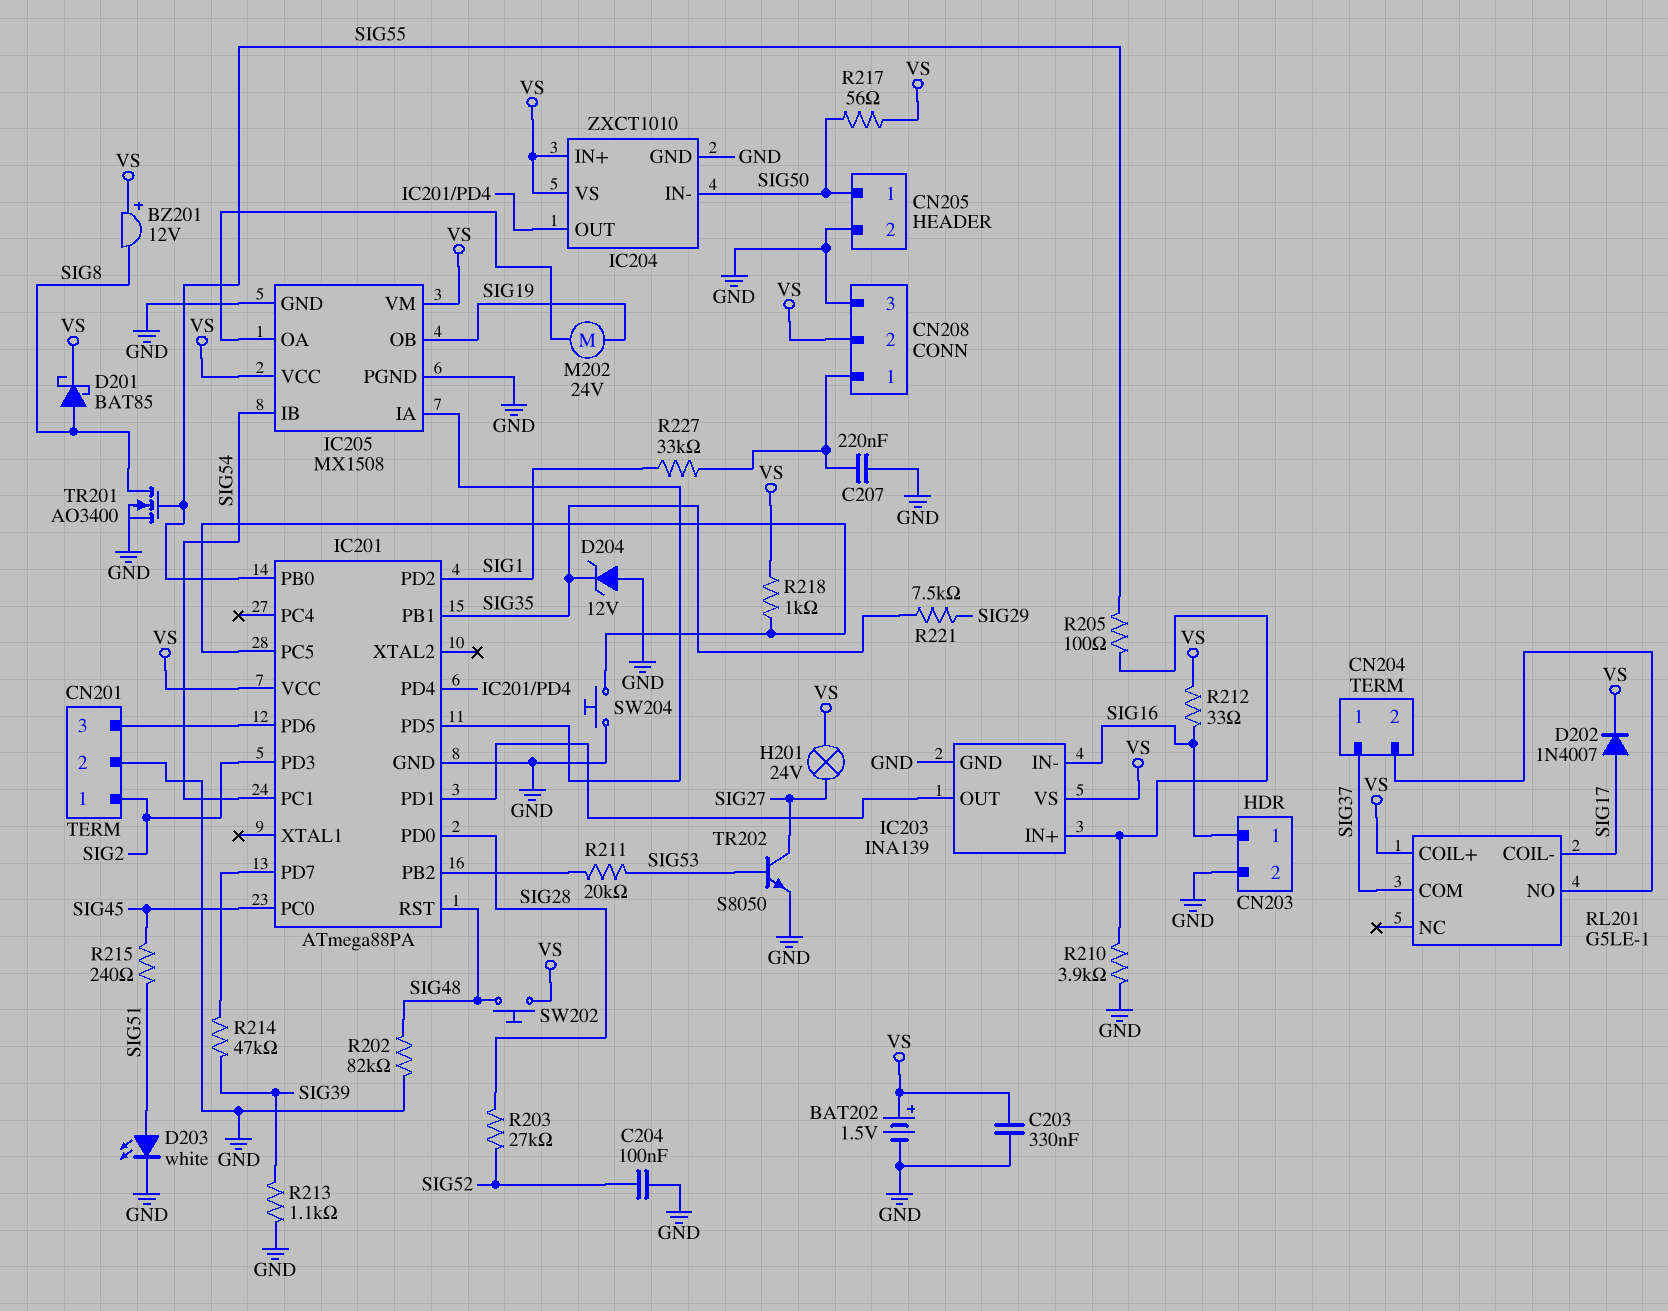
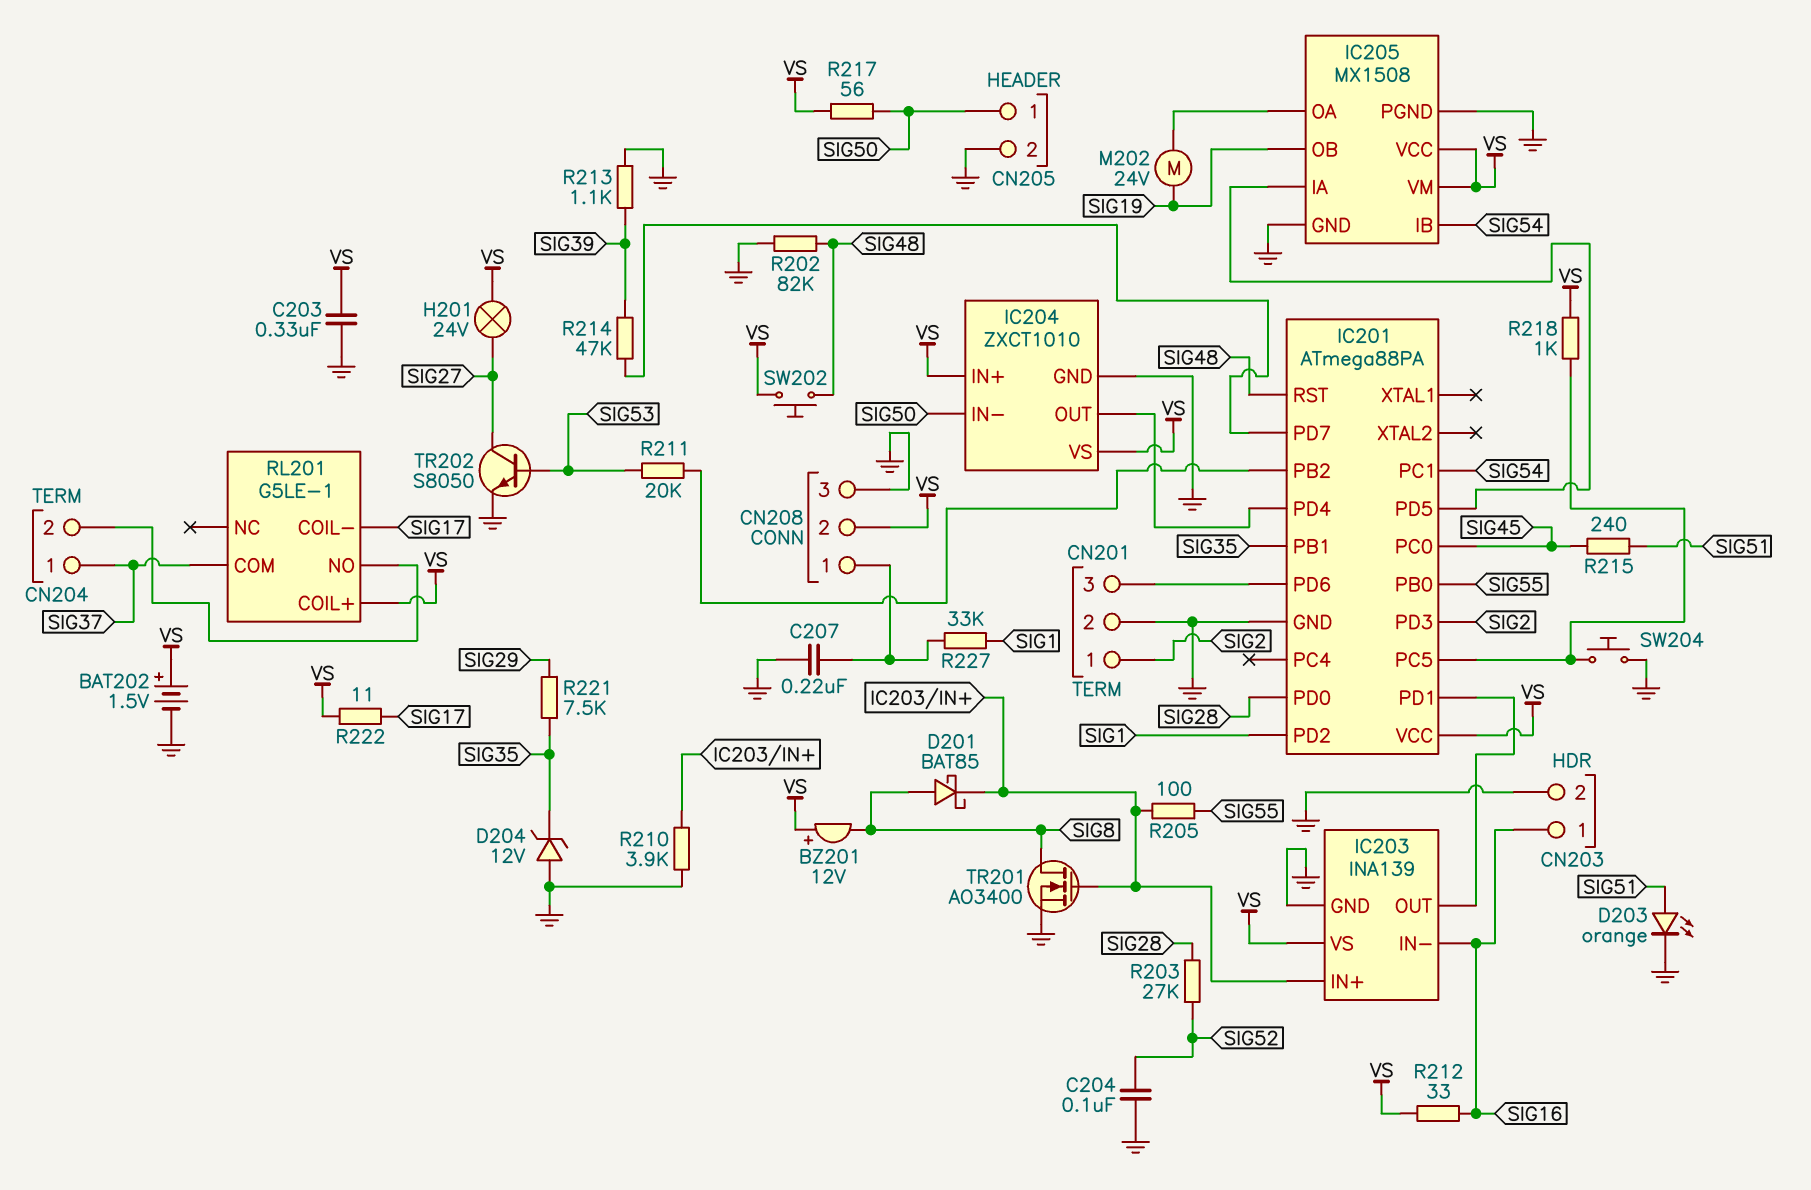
D201: schottky BAT85 (A SIG8, K VS) -> schottky BAT85 (A SIG8, K IC203/IN+)
D202: diode 1N4007 (A SIG17, K VS) -> none
D203: LED white (A SIG51, K GND) -> LED orange (A SIG51, K GND)
R222: none -> 11 (SIG17, VS)
TR201: NMOS AO3400 (G SIG55, D SIG8, S GND) -> NMOS AO3400 (G IC203/IN+, D SIG8, S GND)

